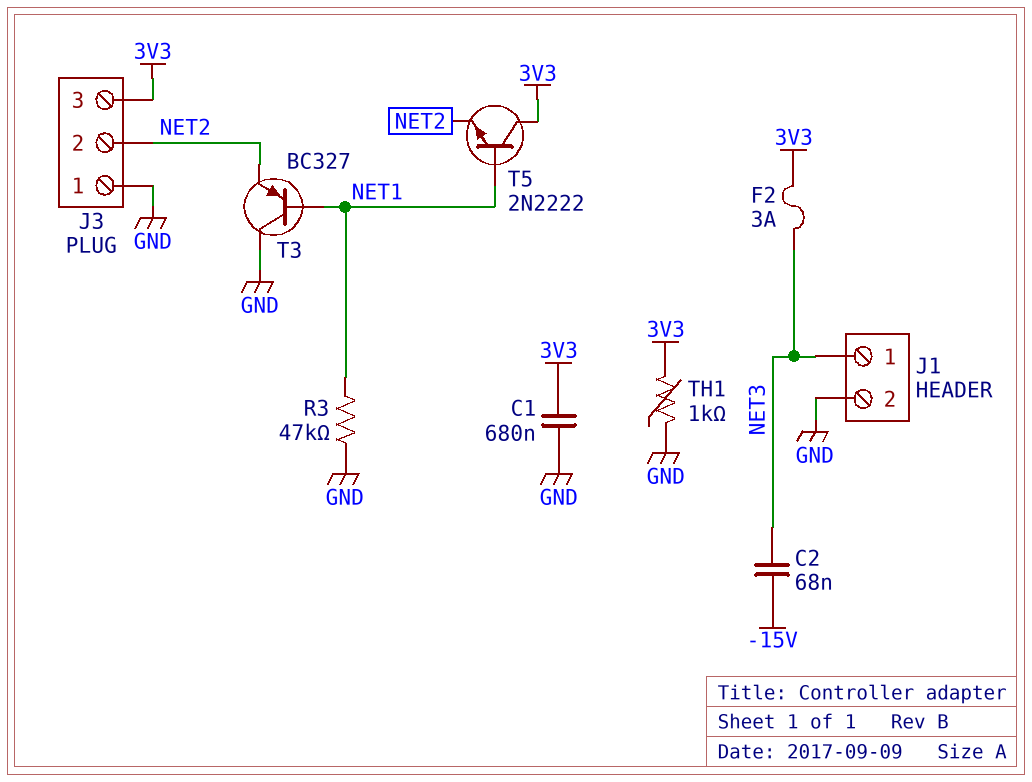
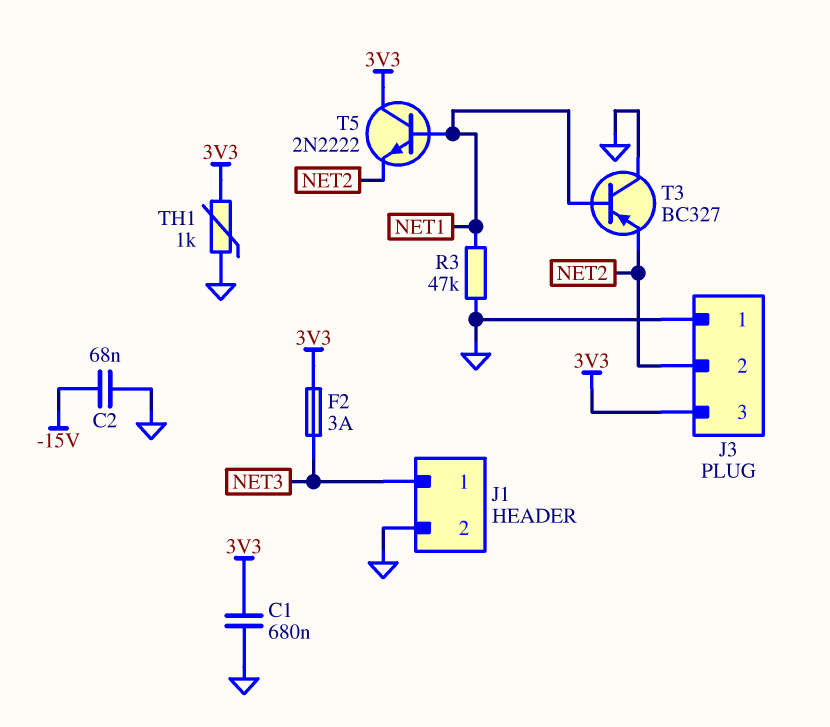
C2: 68nF (-15V, NET3) -> 68nF (-15V, GND)

